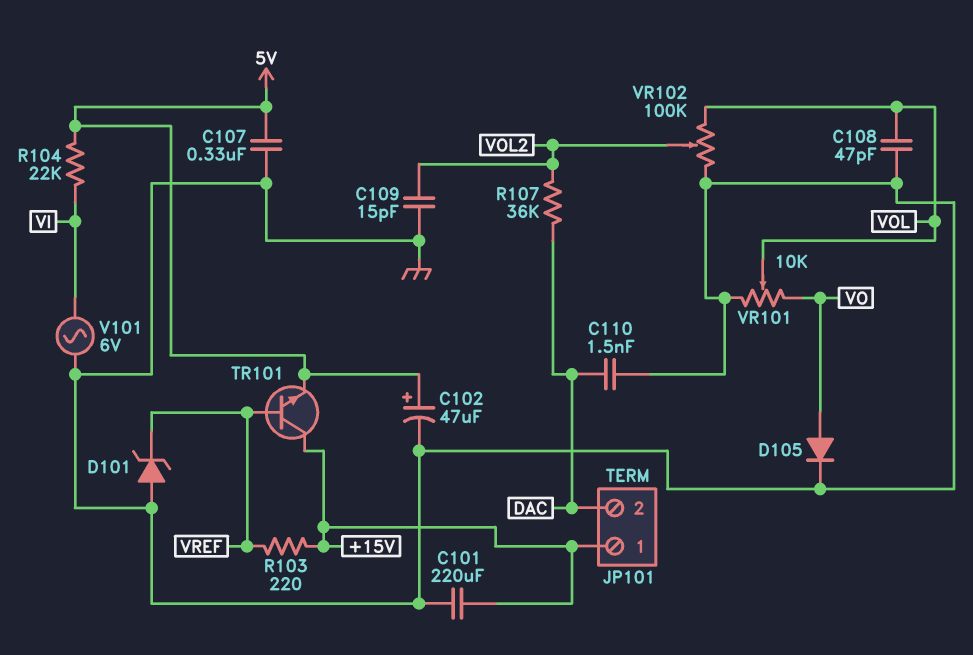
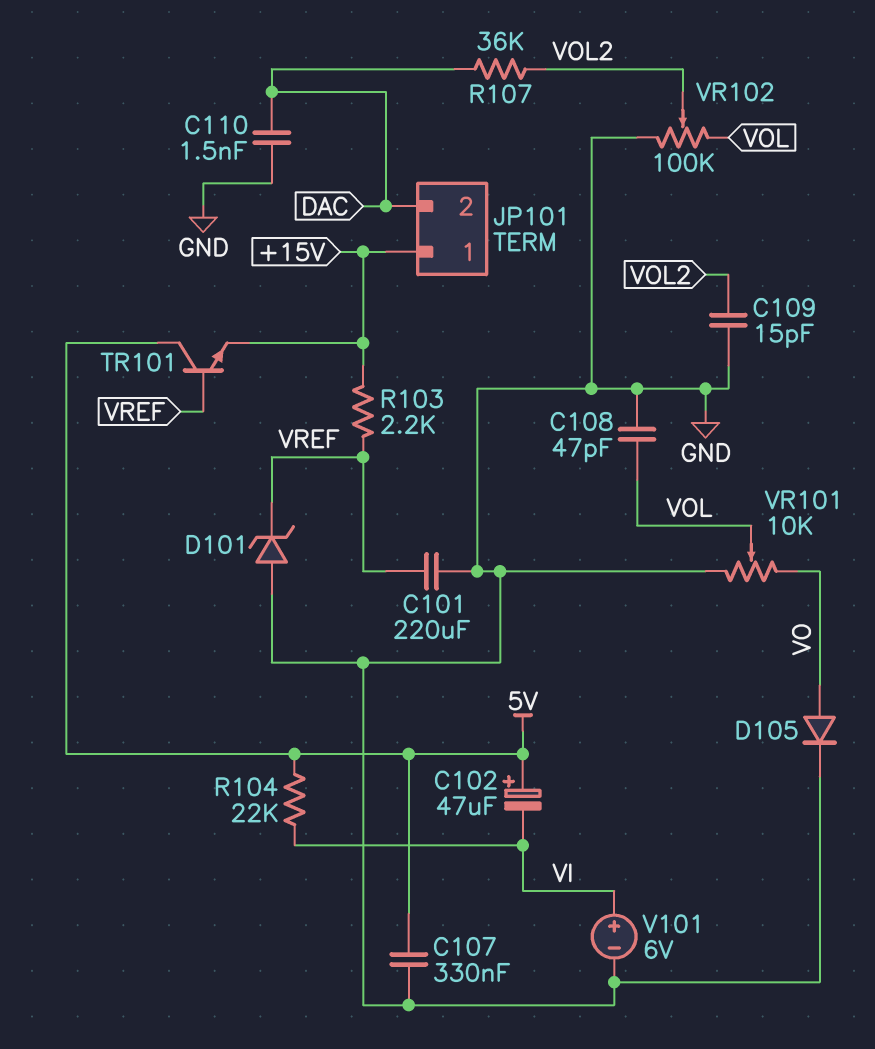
C101: 220uF (+15V, GND) -> 220uF (GND, VREF)
C102: 47uF (plus 5V, minus GND) -> 47uF (plus 5V, minus VI)
R103: 220 (+15V, VREF) -> 2.2k (+15V, VREF)
TR101: NPN (B VREF, C +15V, E 5V) -> NPN (B VREF, C 5V, E +15V)
V101: AC 6V (GND, VI) -> 6V (plus VI, minus GND)

